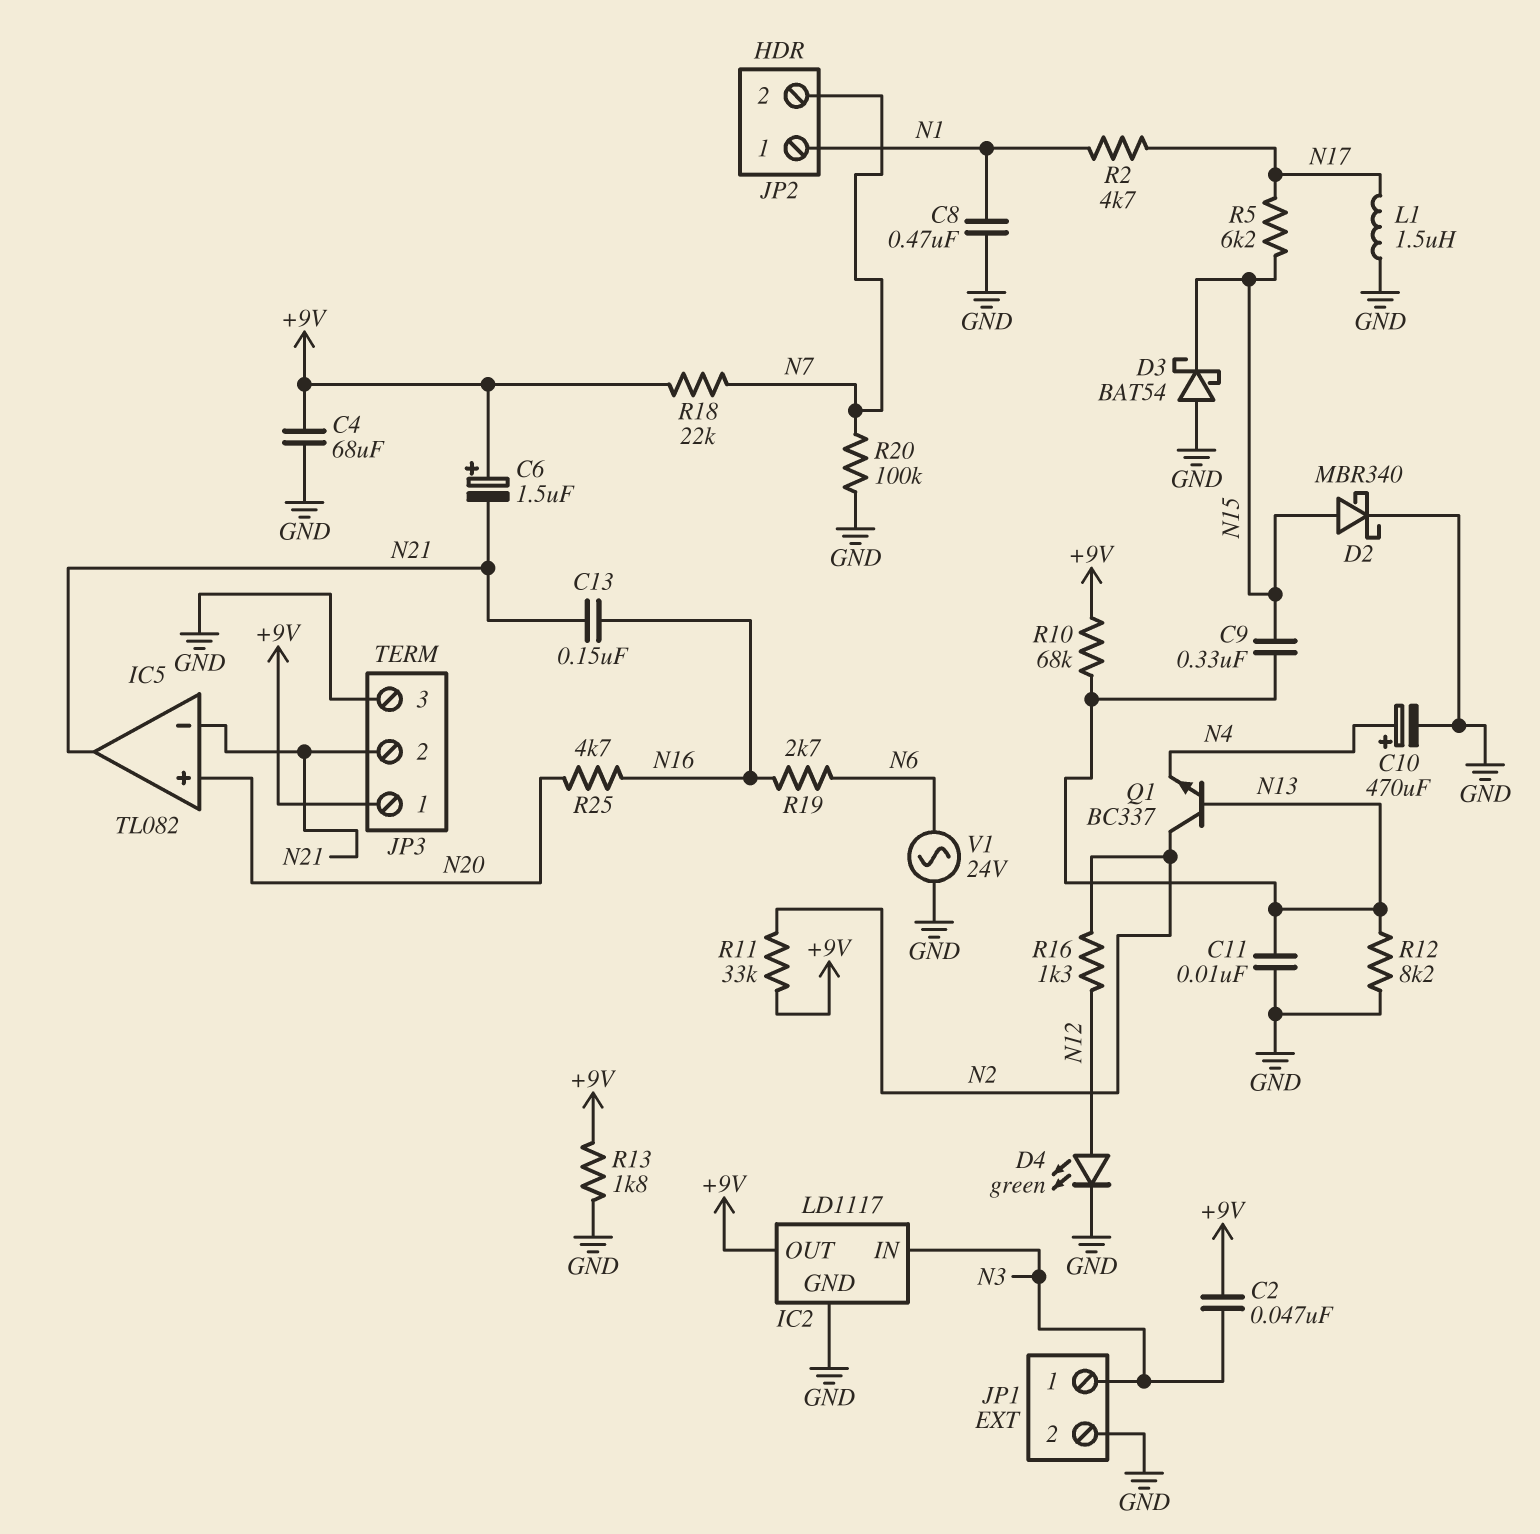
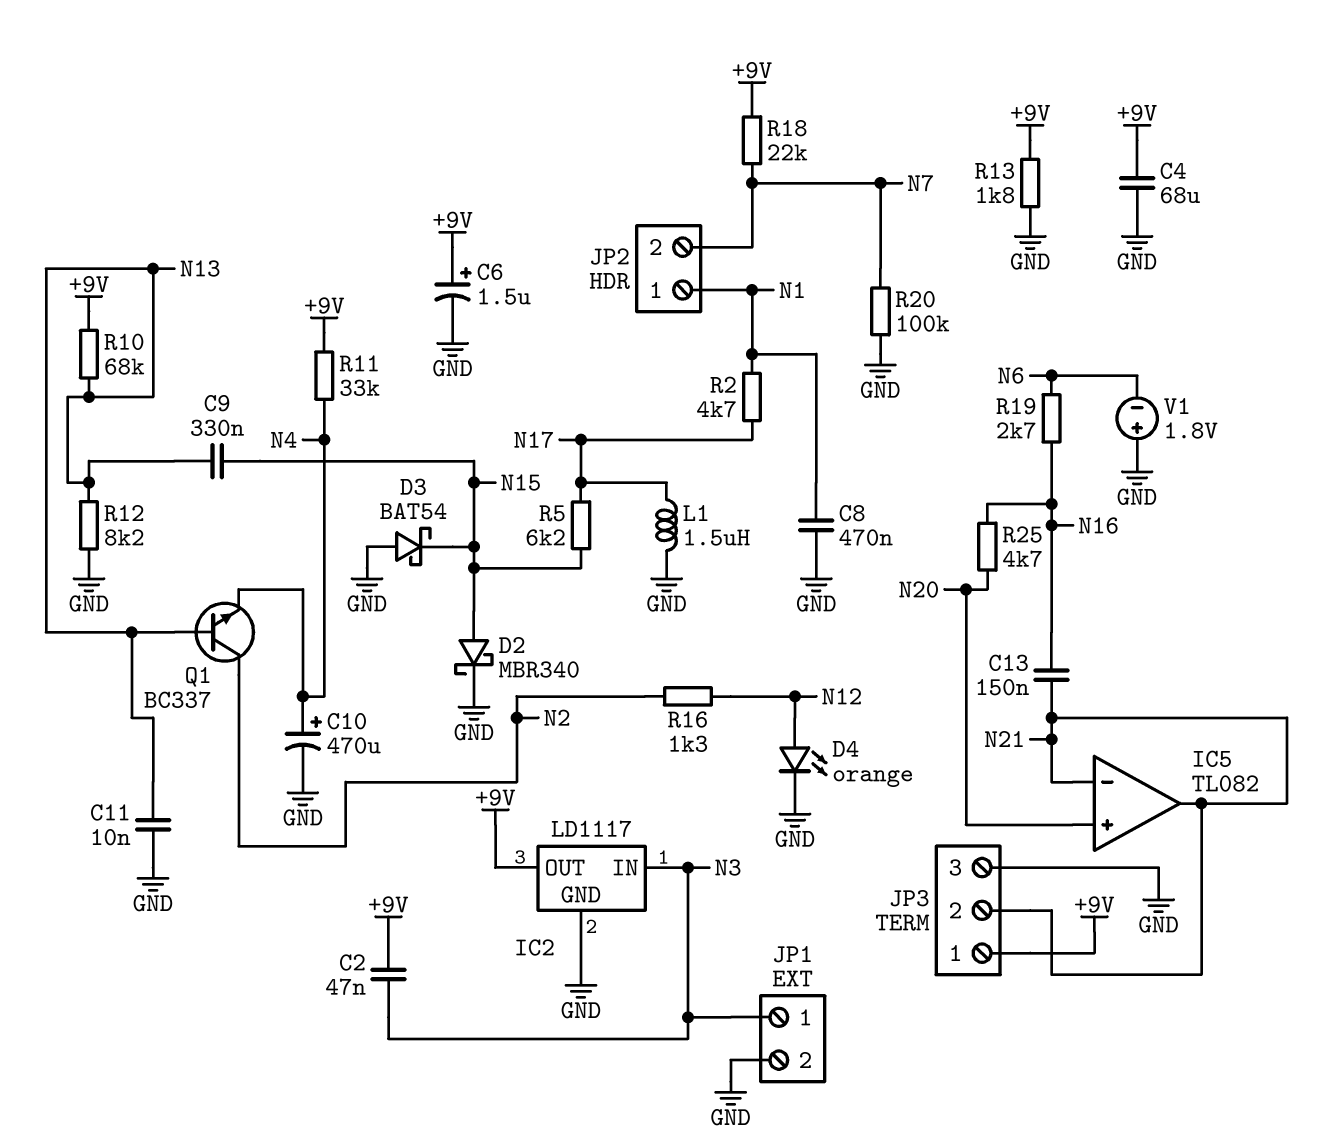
C6: 1.5uF (plus +9V, minus N21) -> 1.5uF (plus +9V, minus GND)
D4: LED green (A N12, K GND) -> LED orange (A N12, K GND)
R11: 33k (+9V, N2) -> 33k (+9V, N4)
V1: AC 24V (GND, N6) -> 1.8V (plus GND, minus N6)

